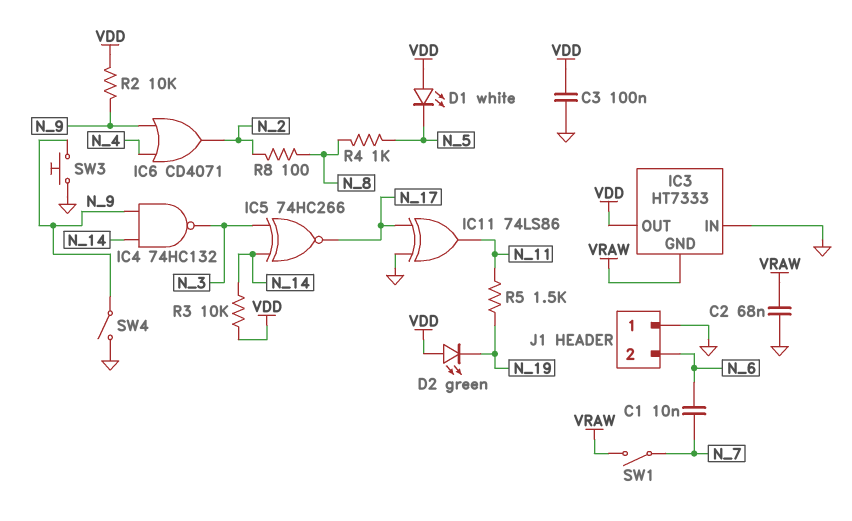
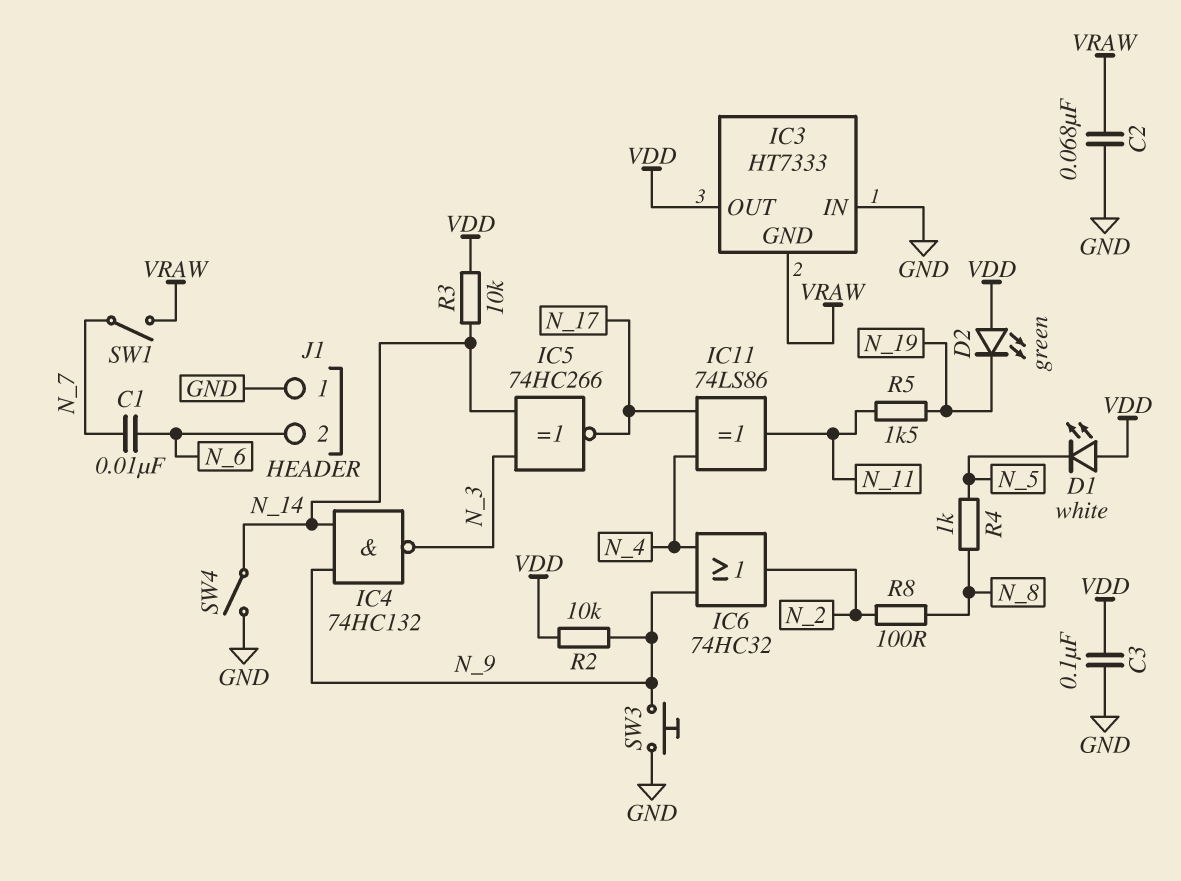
IC6: OR CD4071 (in N_4, in N_9, out N_2) -> OR 74HC32 (in N_4, in N_9, out N_2)
IC11: XOR 74LS86 (in GND, in N_17, out N_11) -> XOR 74LS86 (in N_4, in N_17, out N_11)
SW4: switch (GND, N_9) -> switch (GND, N_14)

